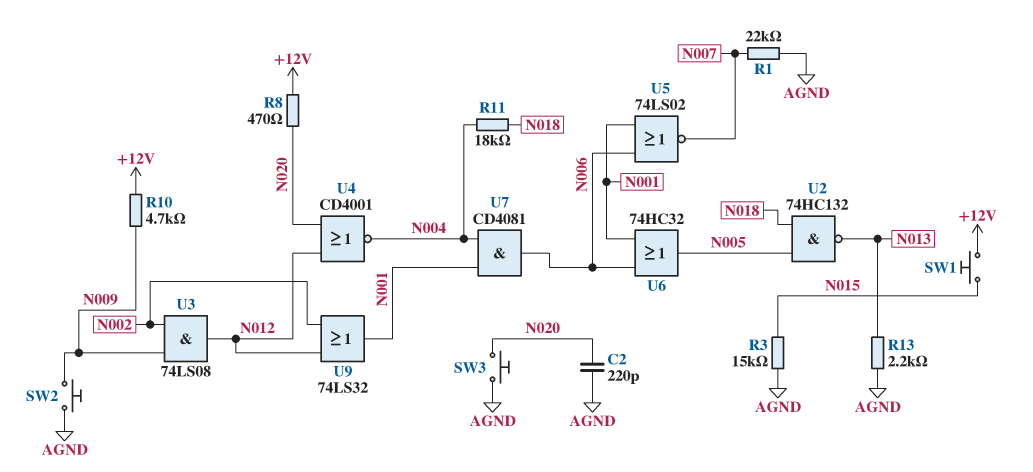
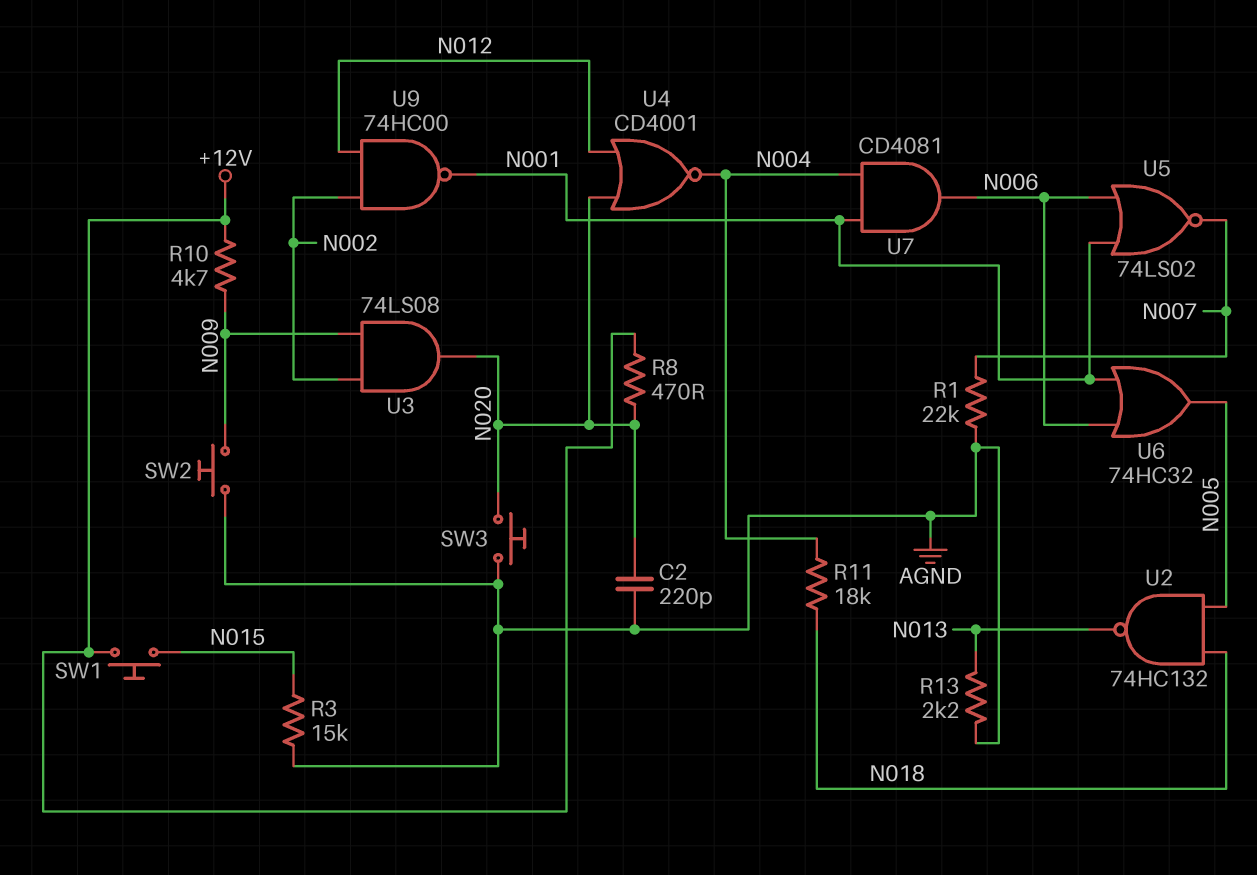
U3: AND 74LS08 (in N002, in N009, out N012) -> AND 74LS08 (in N002, in N009, out N020)
U9: OR 74LS32 (in N002, in N012, out N001) -> NAND 74HC00 (in N002, in N012, out N001)

